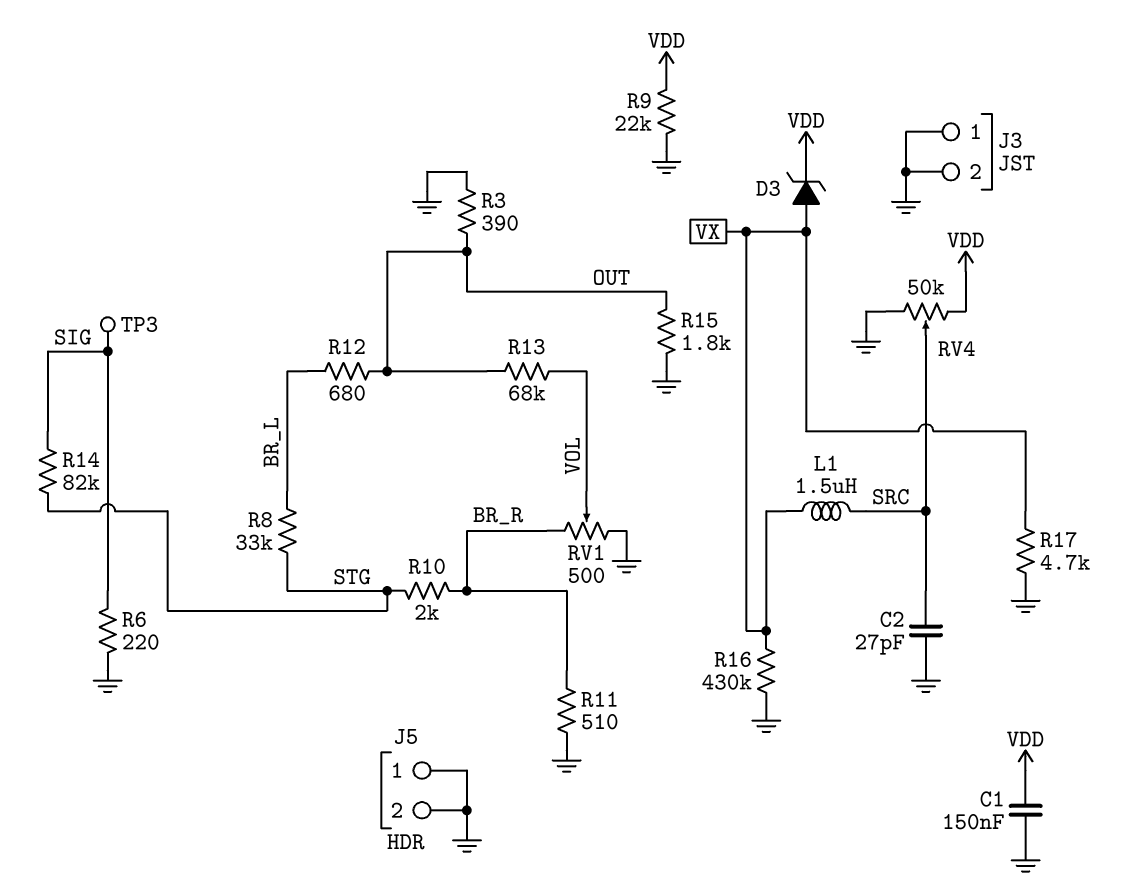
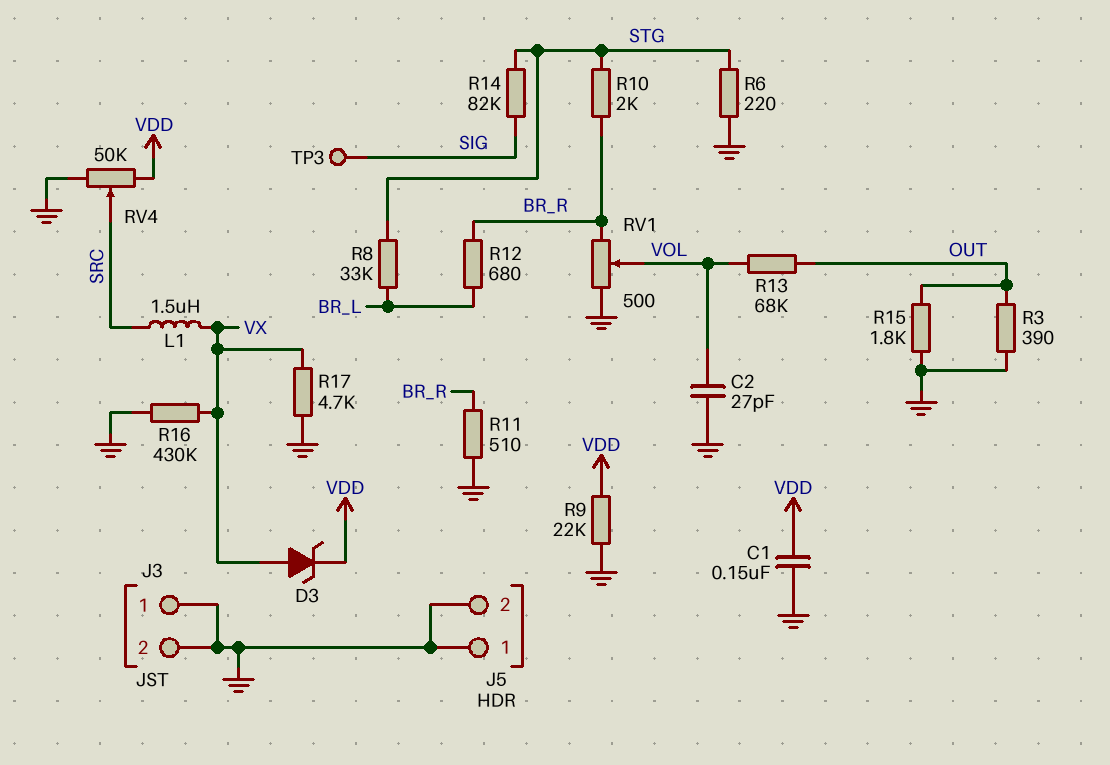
C2: 27pF (GND, SRC) -> 27pF (GND, VOL)
R6: 220 (GND, SIG) -> 220 (GND, STG)
R12: 680 (BR_L, OUT) -> 680 (BR_L, BR_R)

